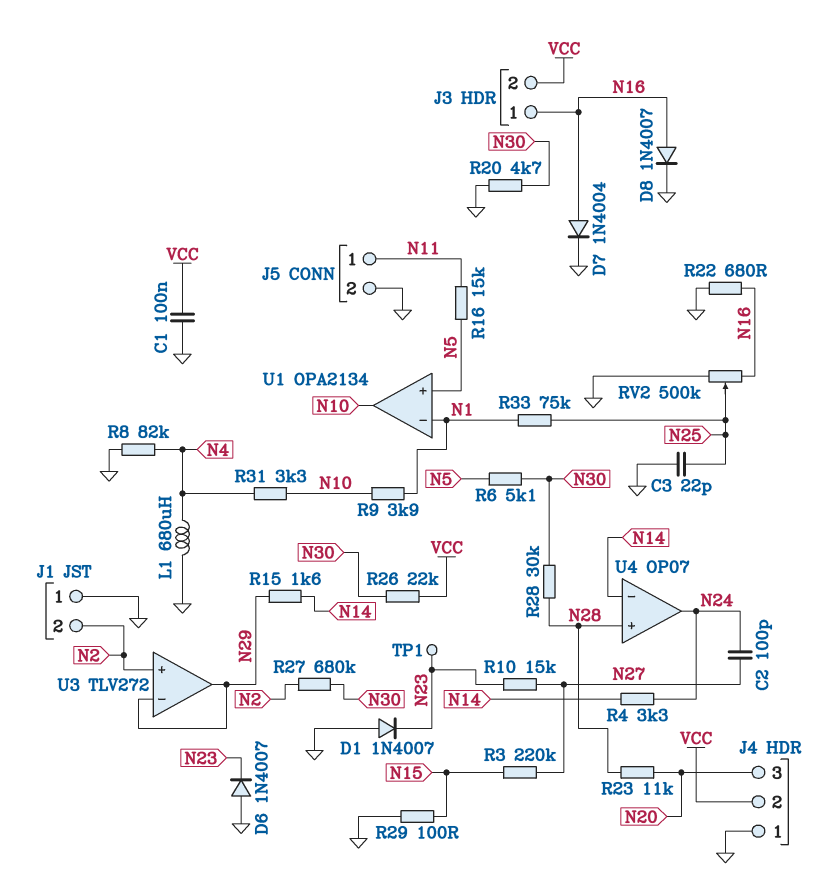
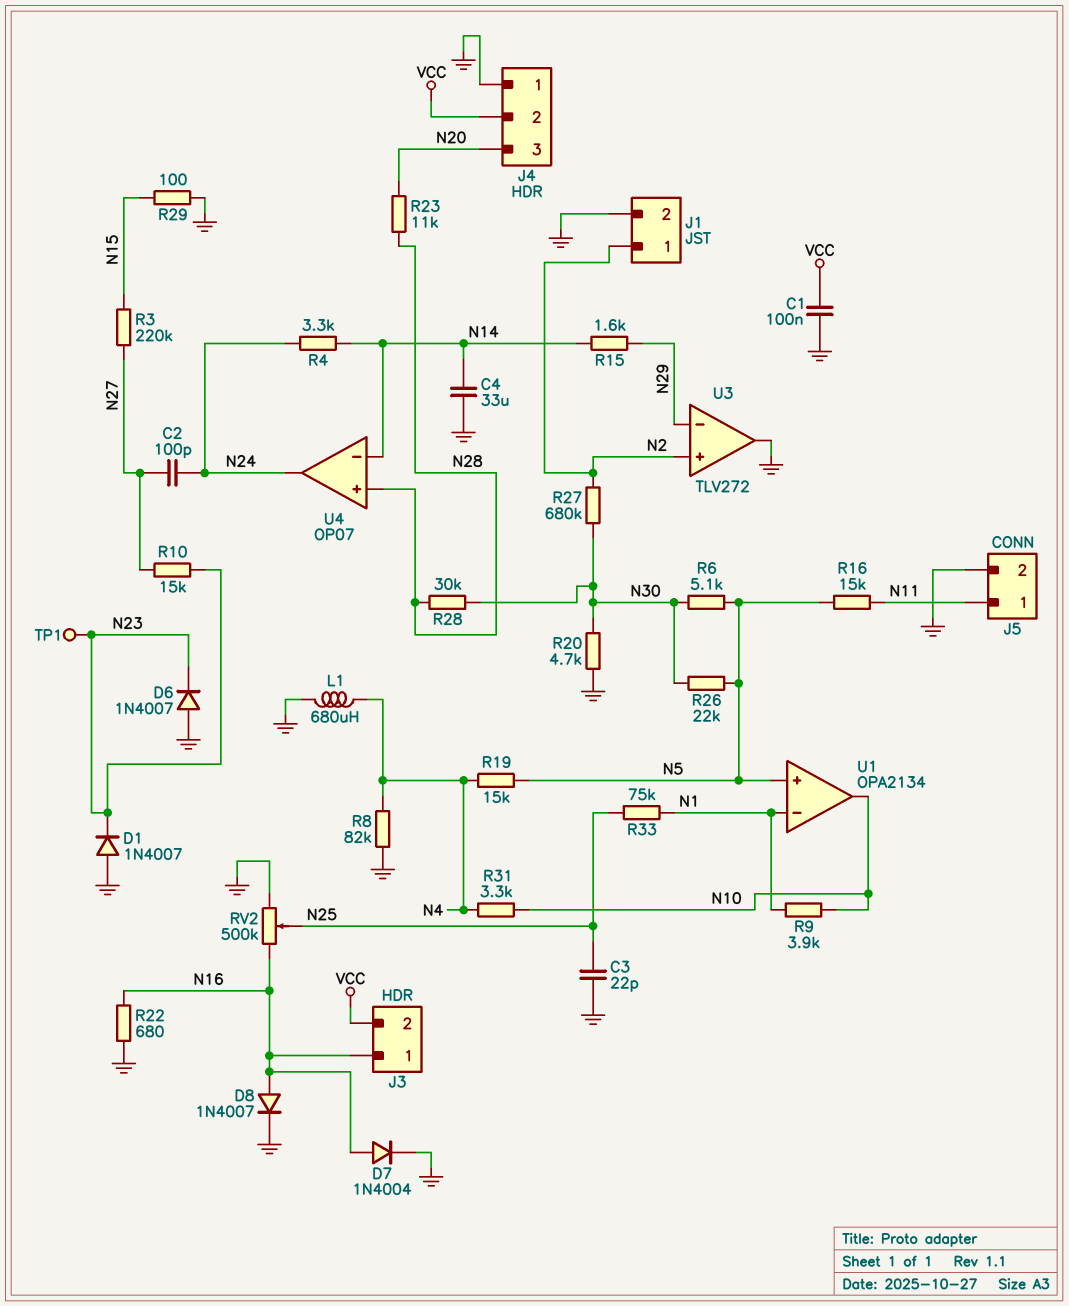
C4: none -> 33uF (GND, N14)
J1 pin 1: GND -> N2
J1 pin 2: N2 -> GND
R19: none -> 15k (N4, N5)
R26: 22k (N30, VCC) -> 22k (N5, N30)
U3 pin out: N29 -> GND

